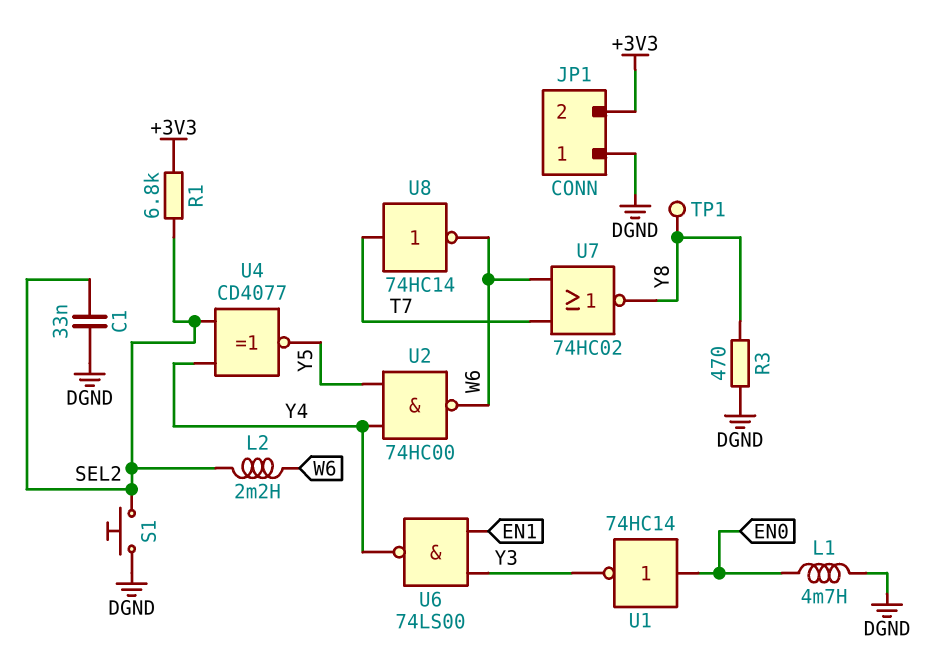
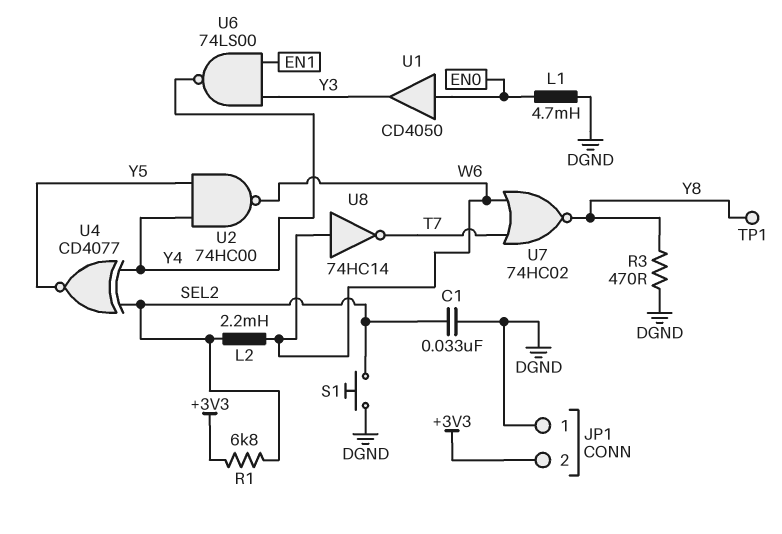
U1: NOT 74HC14 (in EN0, out Y3) -> buffer CD4050 (in EN0, out Y3)
U8: NOT 74HC14 (in T7, out W6) -> NOT 74HC14 (in W6, out T7)

